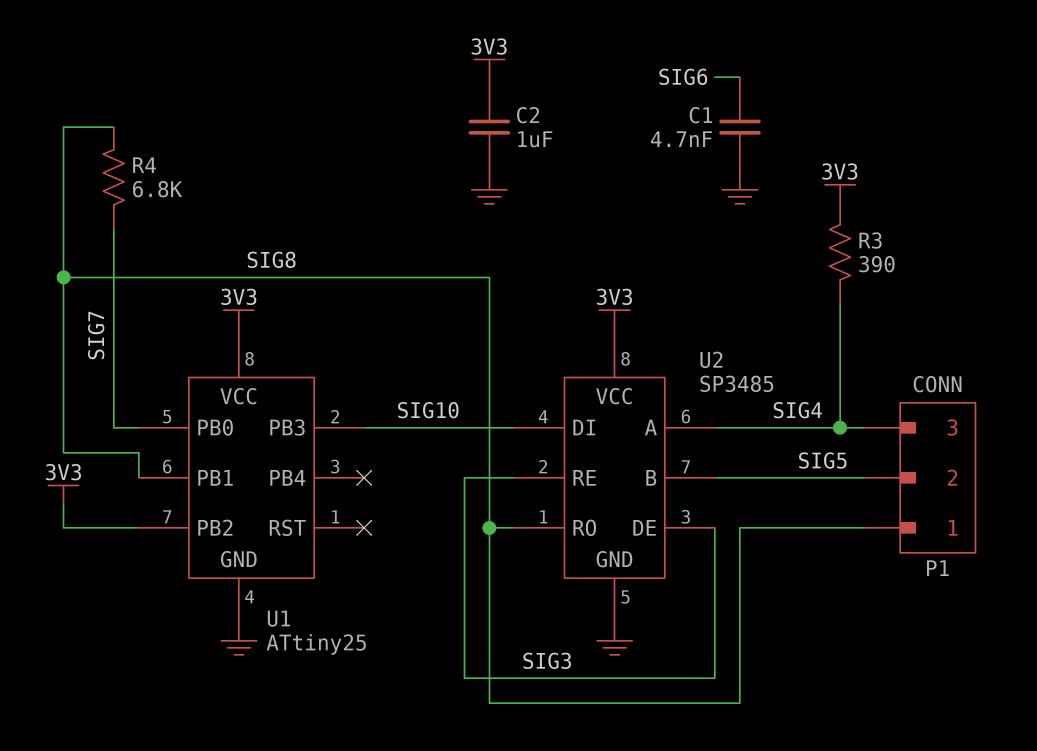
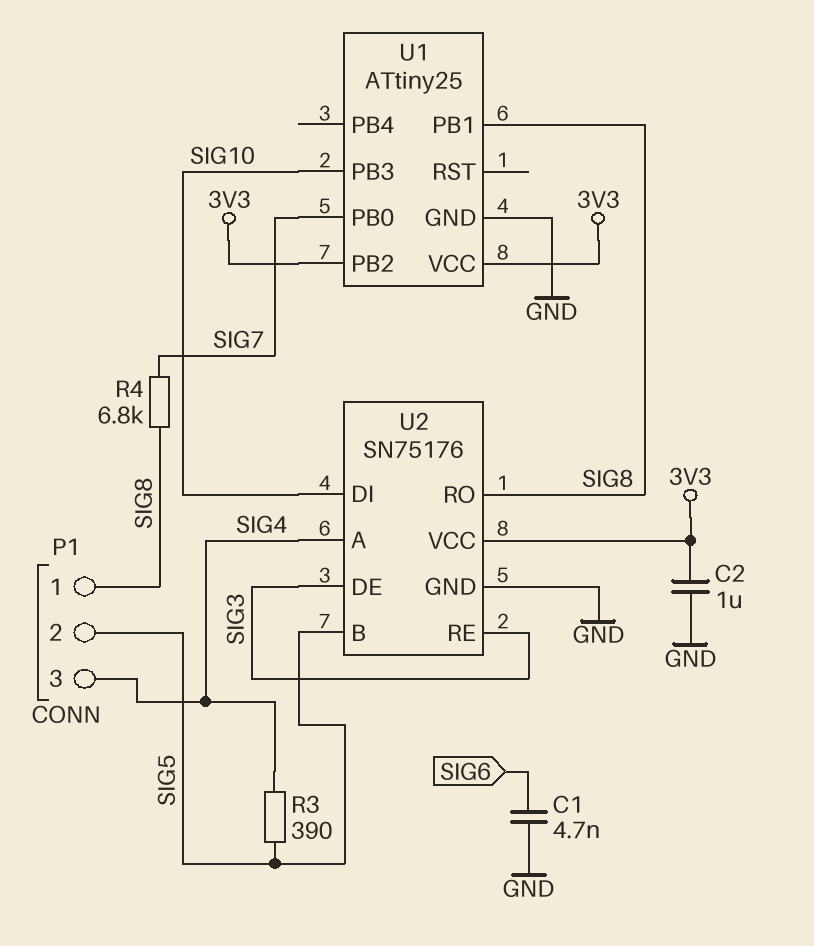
R3: 390 (3V3, SIG4) -> 390 (SIG4, SIG5)
U2: SP3485 -> SN75176

